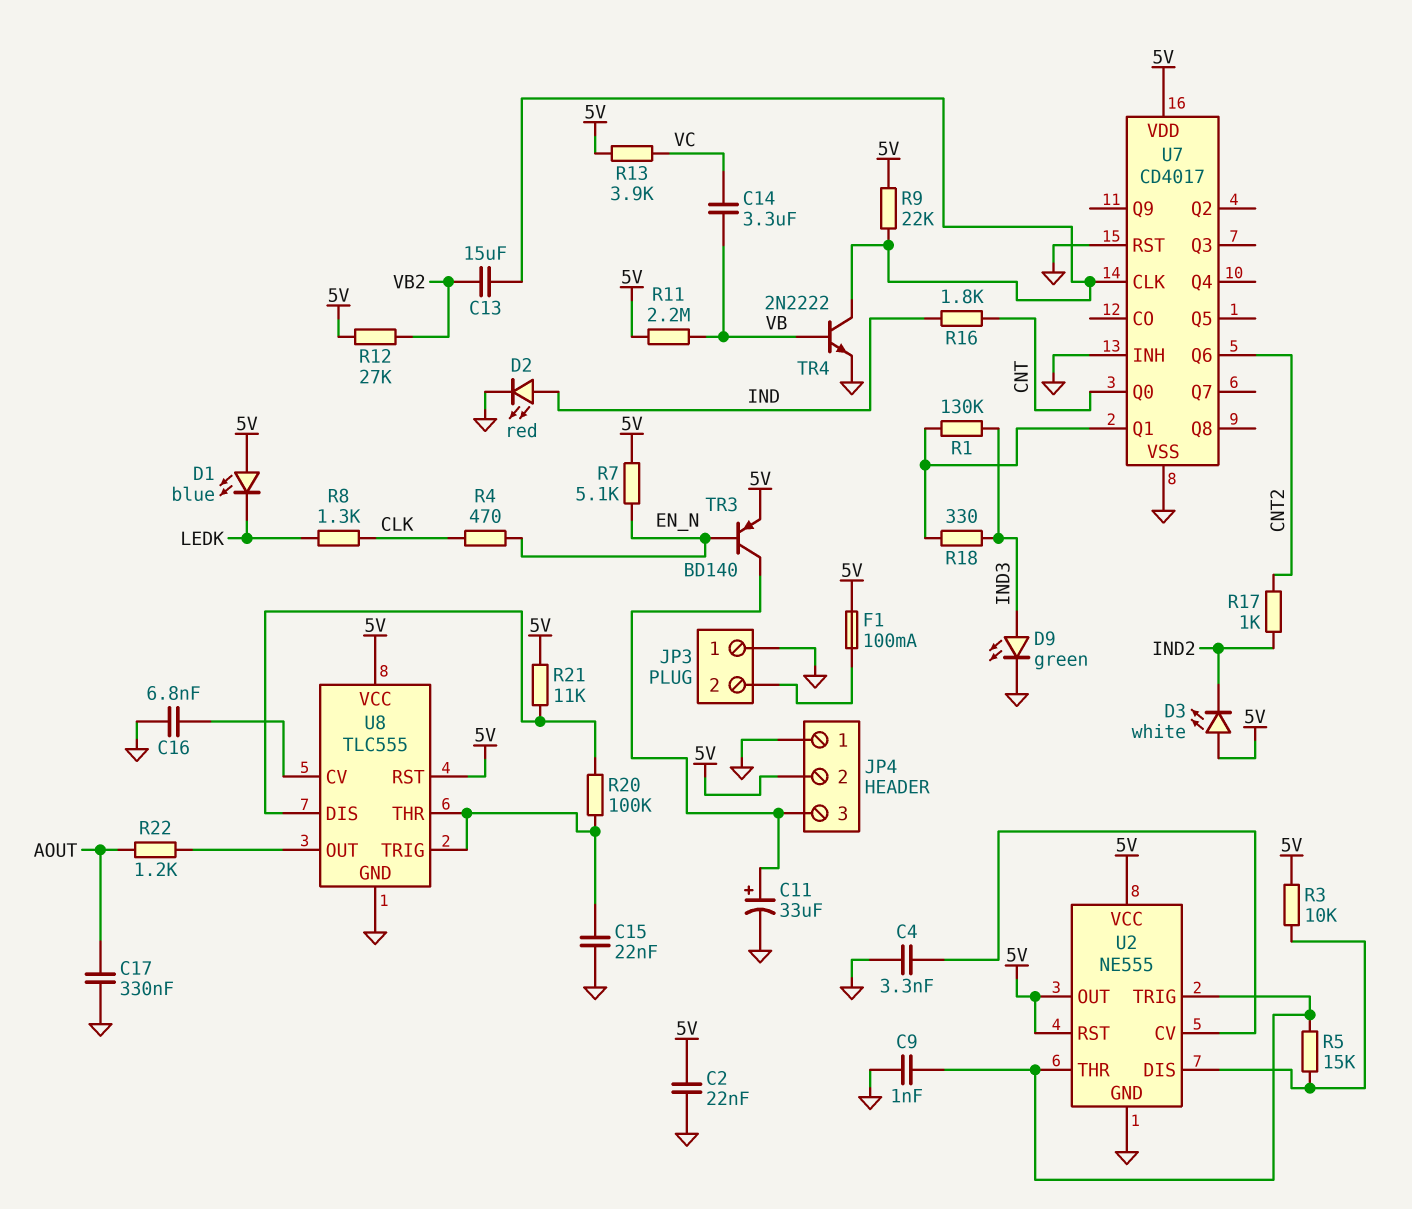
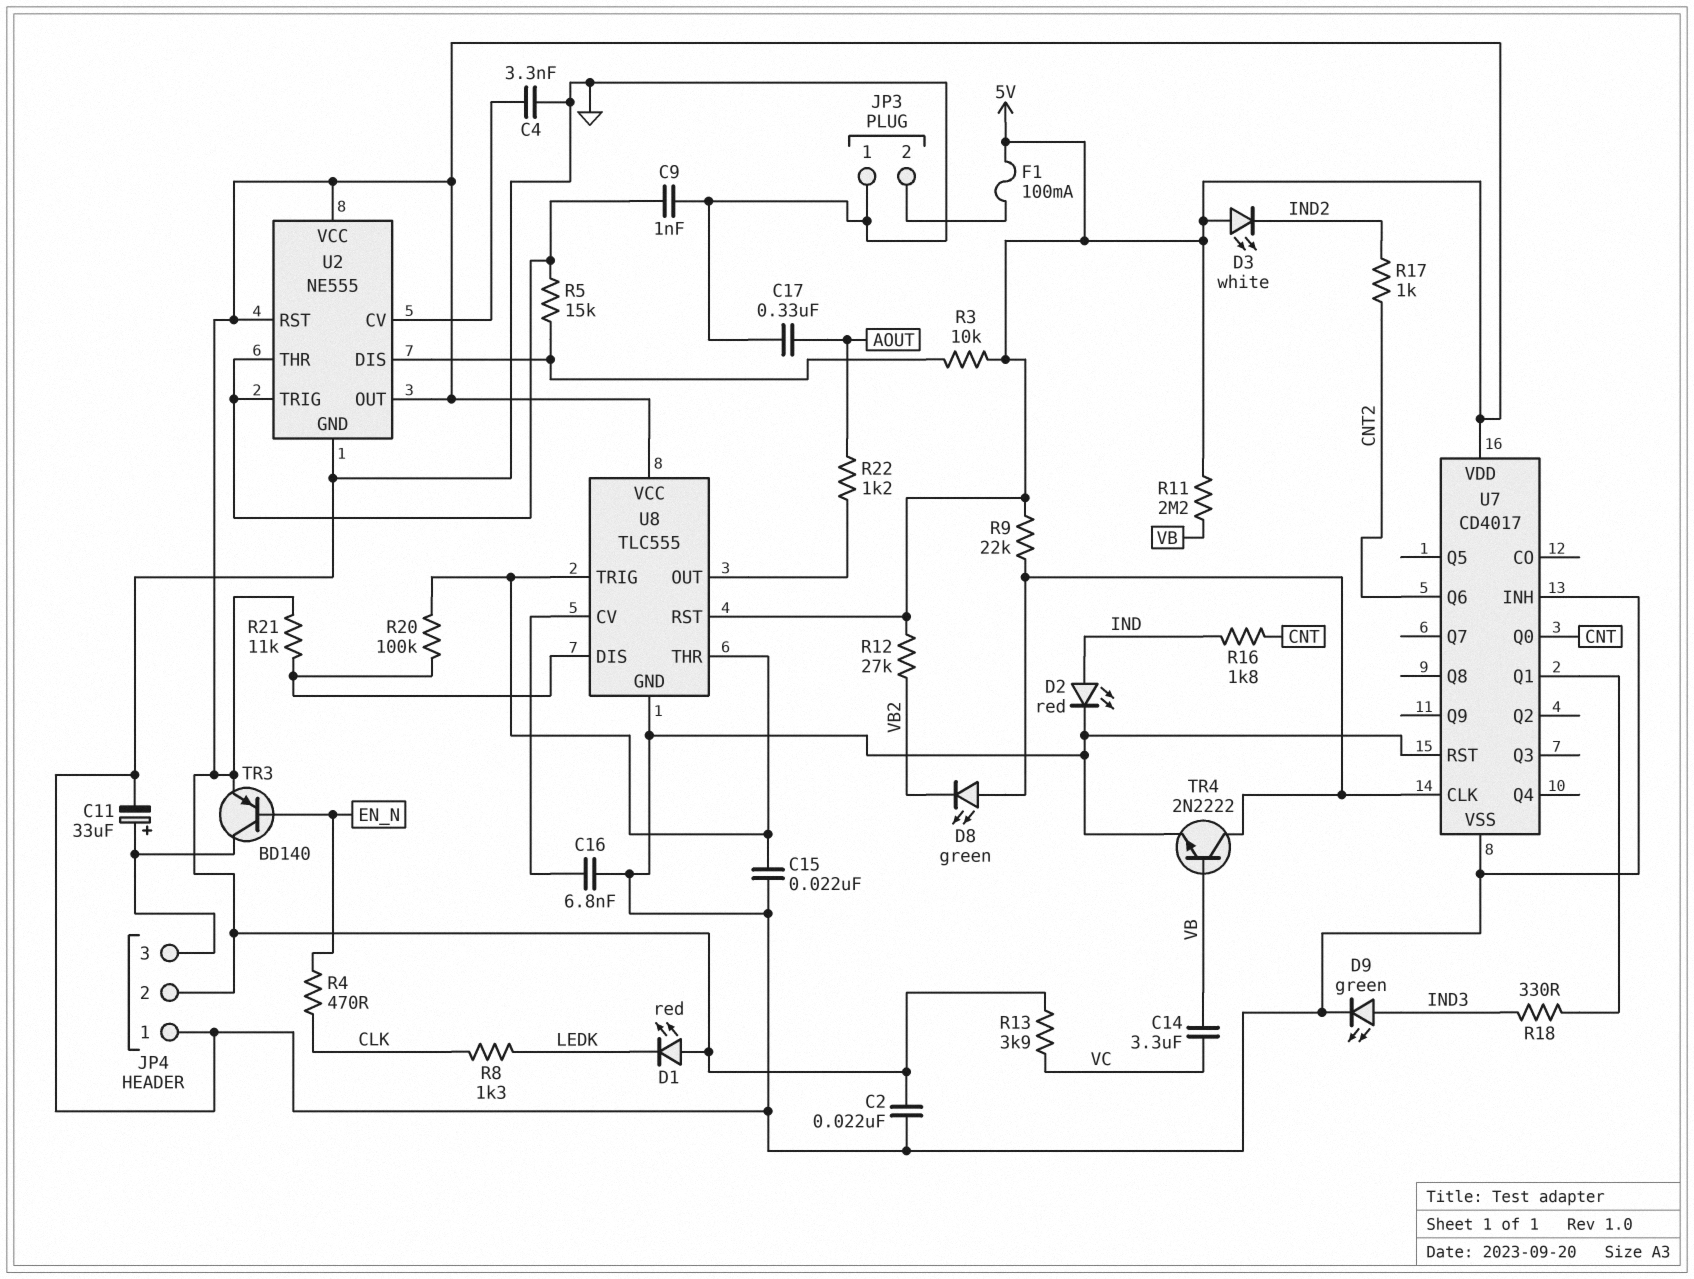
C13: 15uF (U7/CLK, VB2) -> none
D1: LED blue (A 5V, K LEDK) -> LED red (A 5V, K LEDK)
D8: none -> LED green (A U7/CLK, K VB2)
R1: 130k (IND3, U7/Q1) -> none
R7: 5.1k (5V, EN_N) -> none

